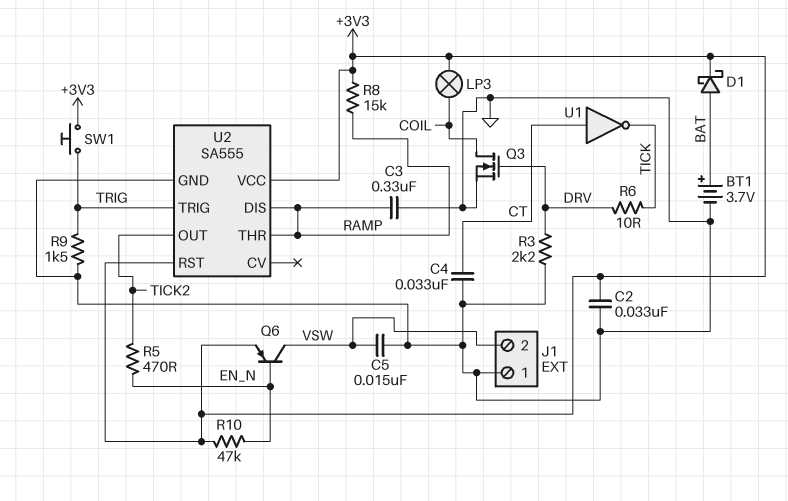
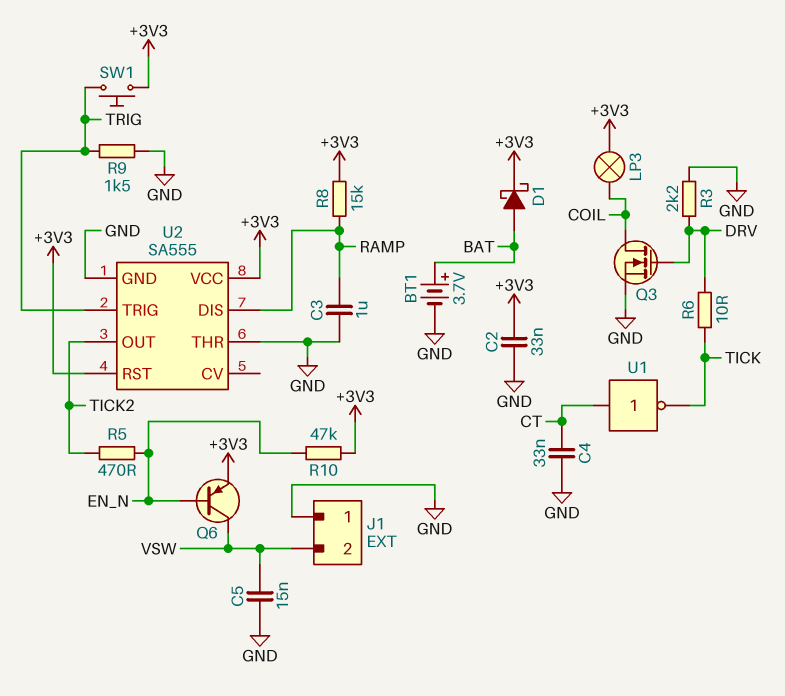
C3: 330nF (GND, RAMP) -> 1uF (GND, RAMP)
U2 pin THR: RAMP -> GND

